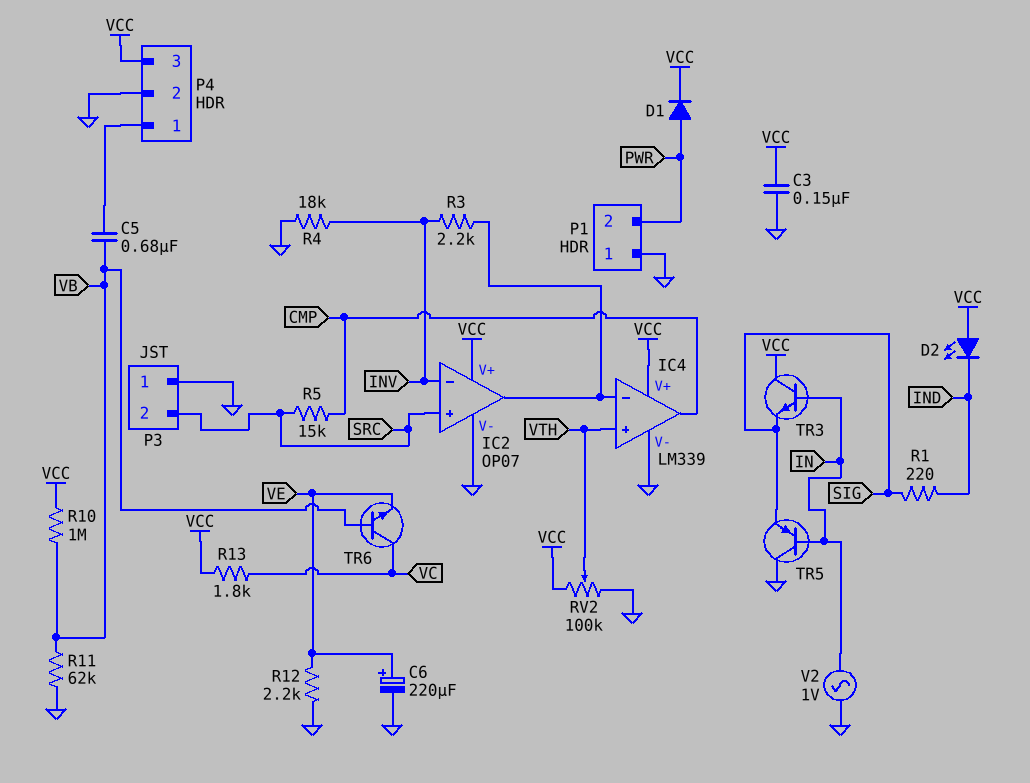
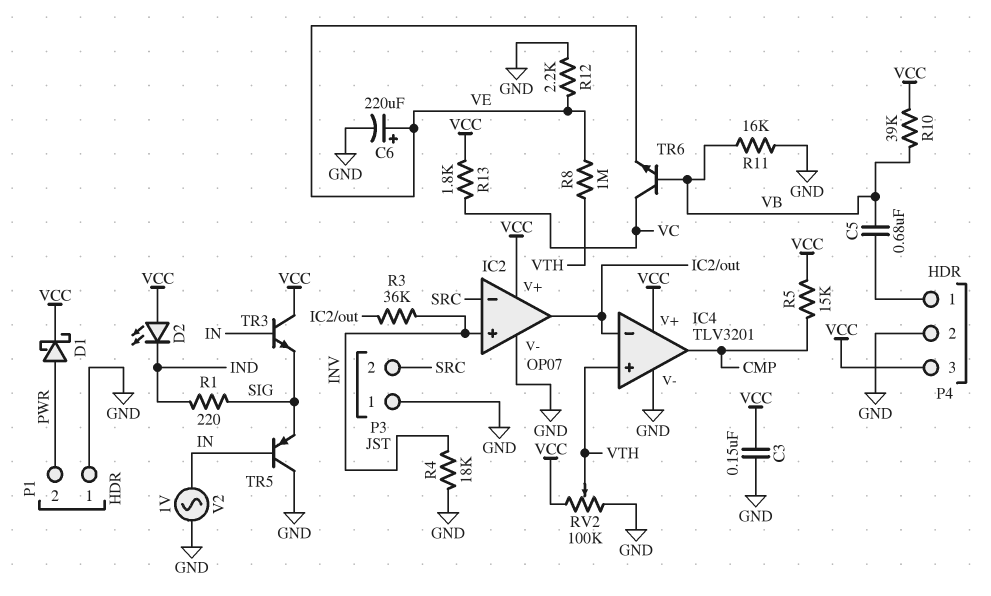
D1: diode (A PWR, K VCC) -> schottky (A PWR, K VCC)
IC2 pin in+: SRC -> INV
IC2 pin in-: INV -> SRC
IC4: LM339 -> TLV3201
R3: 2.2k (IC2/out, INV) -> 36k (IC2/out, INV)
R5: 15k (CMP, SRC) -> 15k (CMP, VCC)
R8: none -> 1M (VE, VTH)
R10: 1M (VB, VCC) -> 39k (VB, VCC)
R11: 62k (GND, VB) -> 16k (GND, VB)

